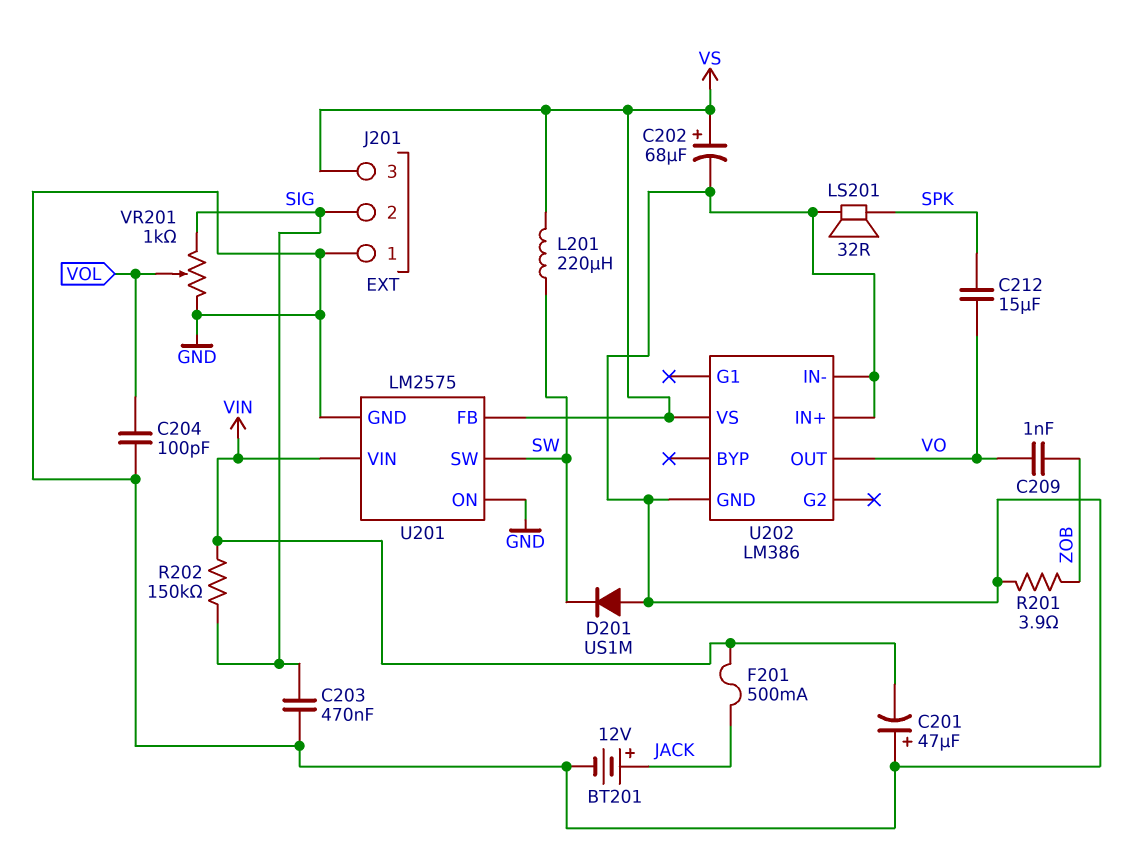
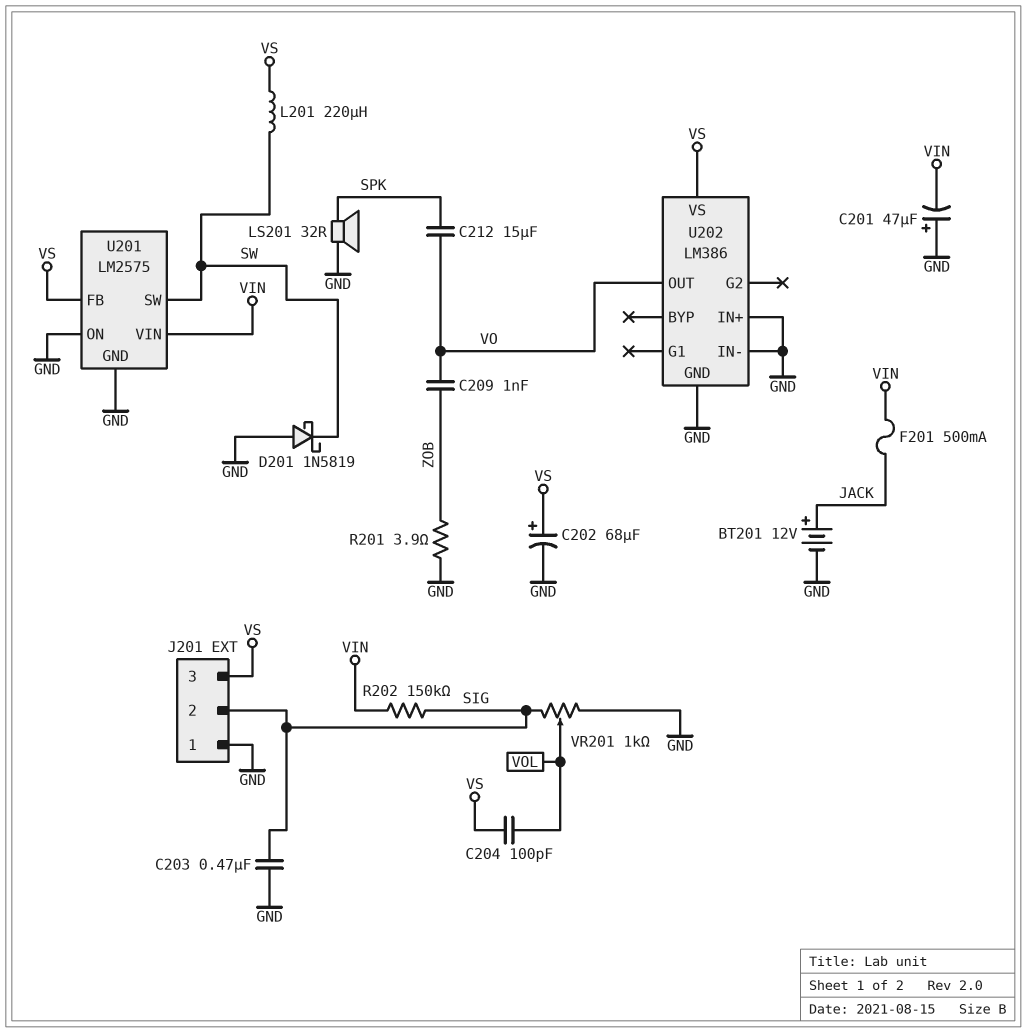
C204: 100pF (GND, VOL) -> 100pF (VOL, VS)
D201: diode US1M (A GND, K SW) -> schottky 1N5819 (A GND, K SW)

